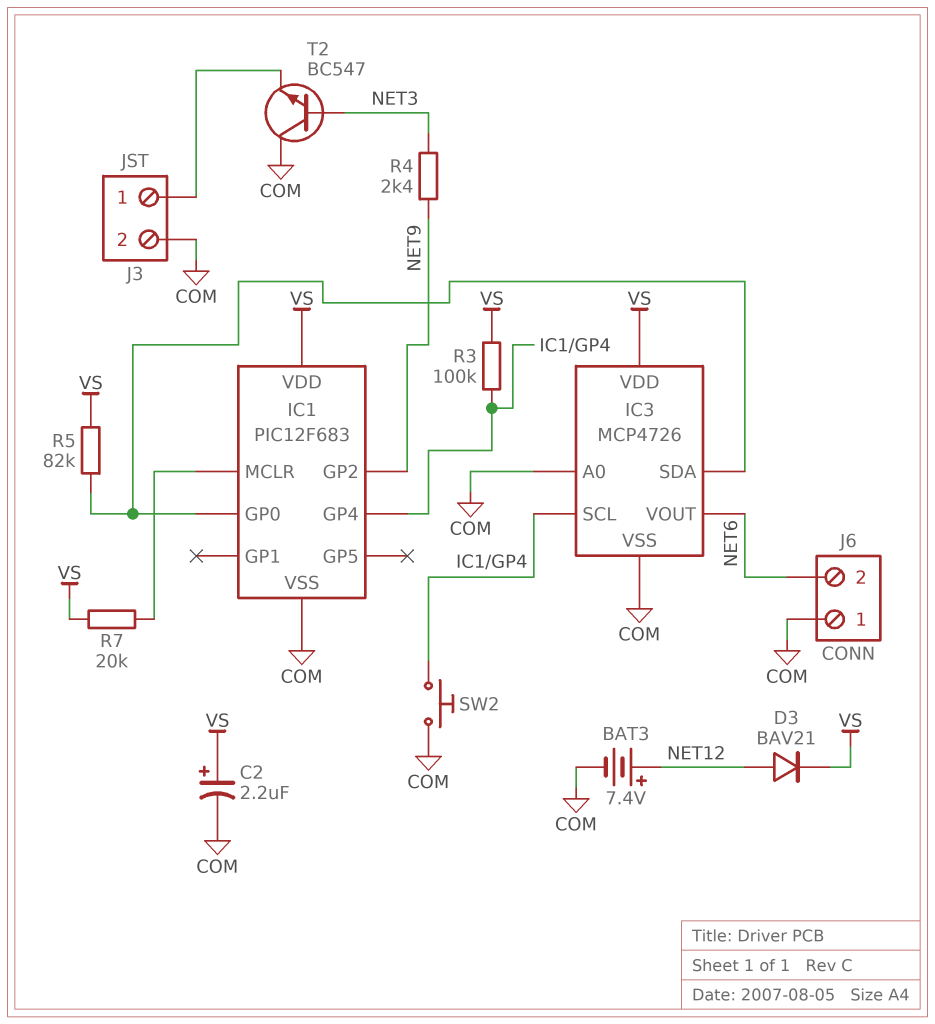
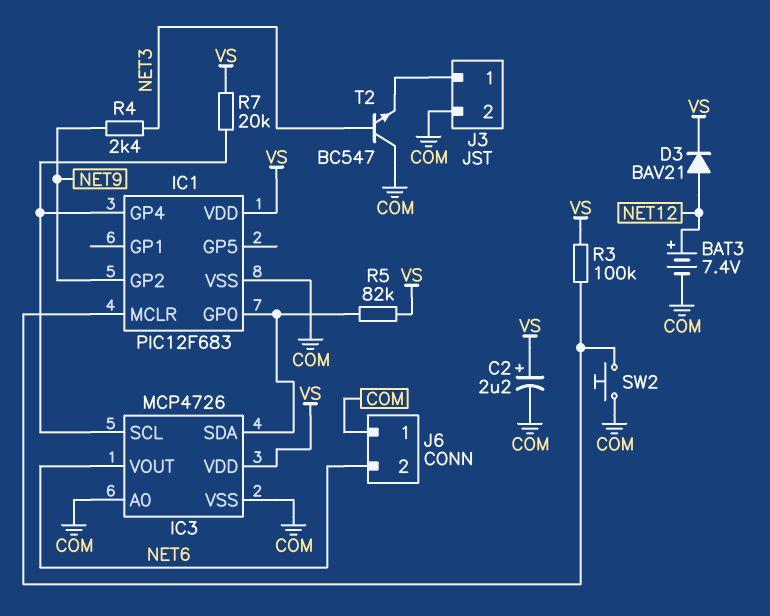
R3: 100k (IC1/GP4, VS) -> 100k (IC1/MCLR, VS)
R7: 20k (IC1/MCLR, VS) -> 20k (IC1/GP4, VS)
SW2: button (COM, IC1/GP4) -> button (COM, IC1/MCLR)

